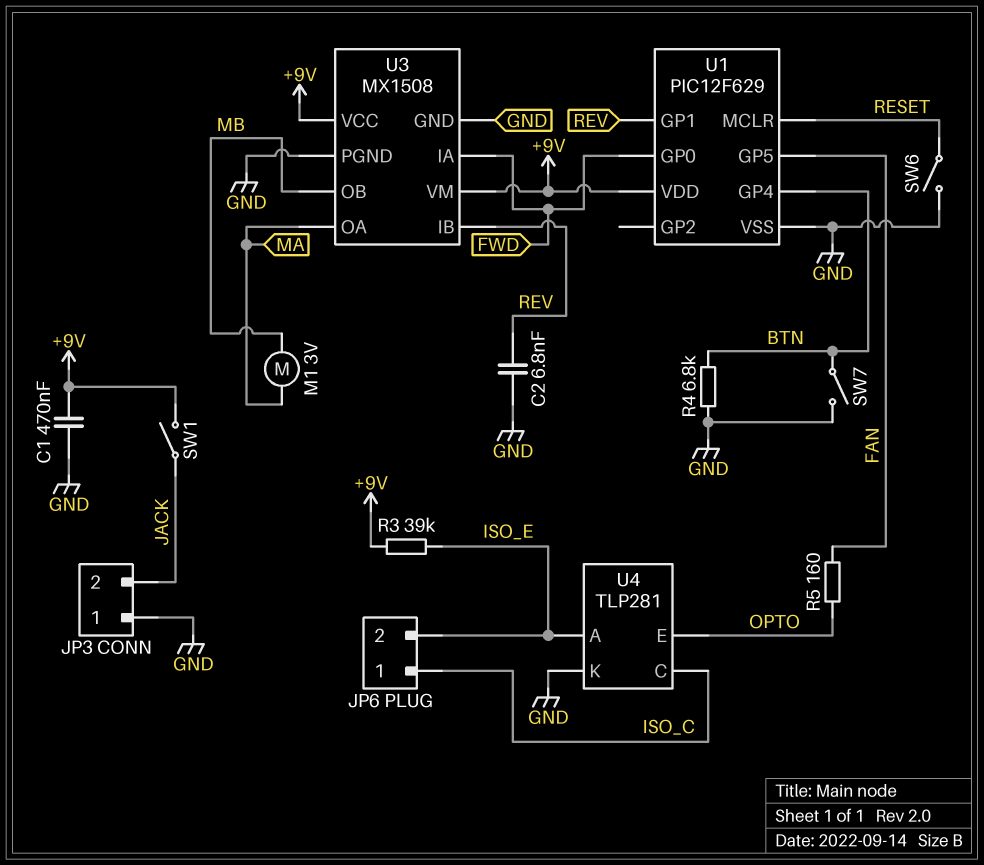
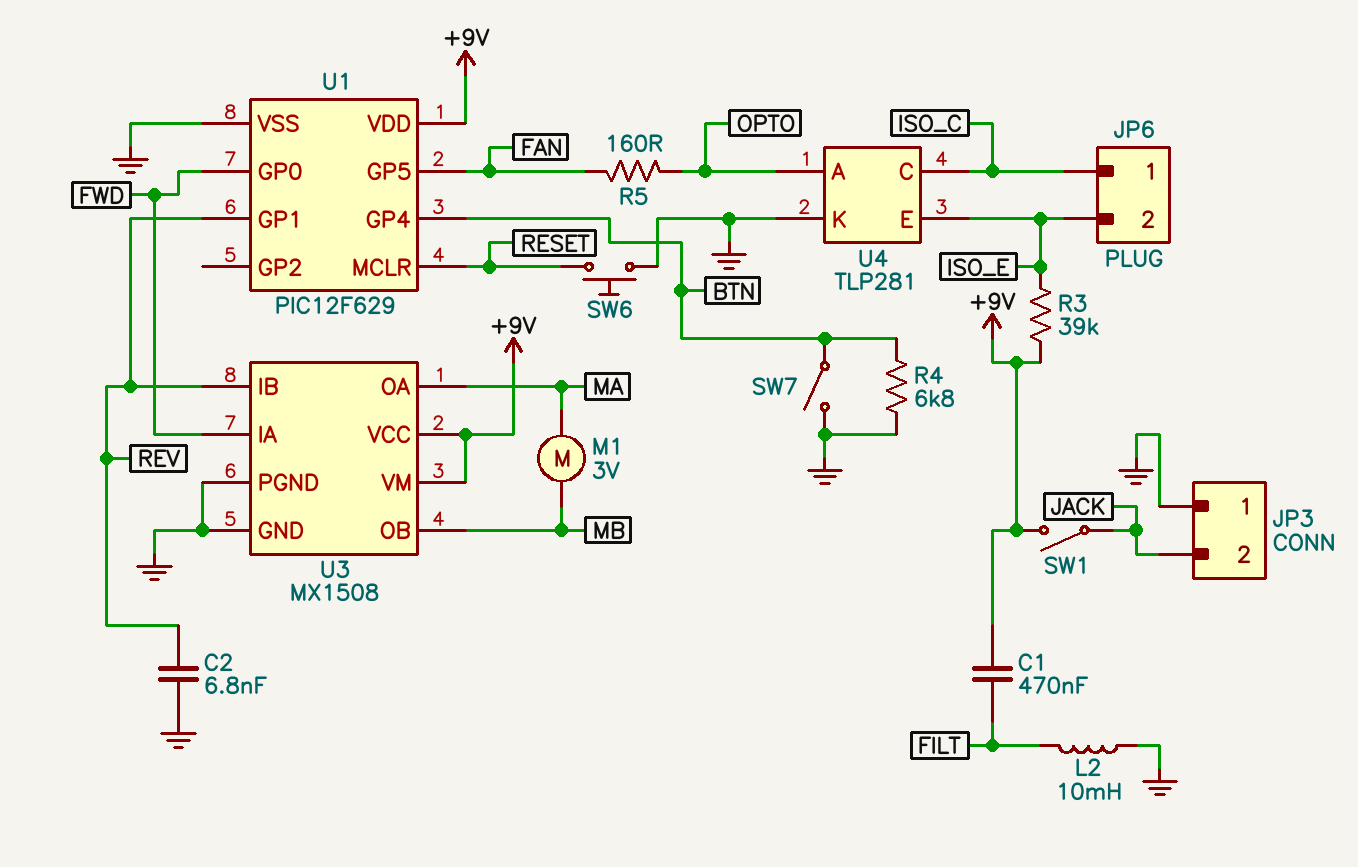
C1: 470nF (+9V, GND) -> 470nF (+9V, FILT)
L2: none -> 10mH (FILT, GND)
SW6: switch (GND, RESET) -> button (GND, RESET)
U4 pin A: ISO_E -> OPTO
U4 pin E: OPTO -> ISO_E

